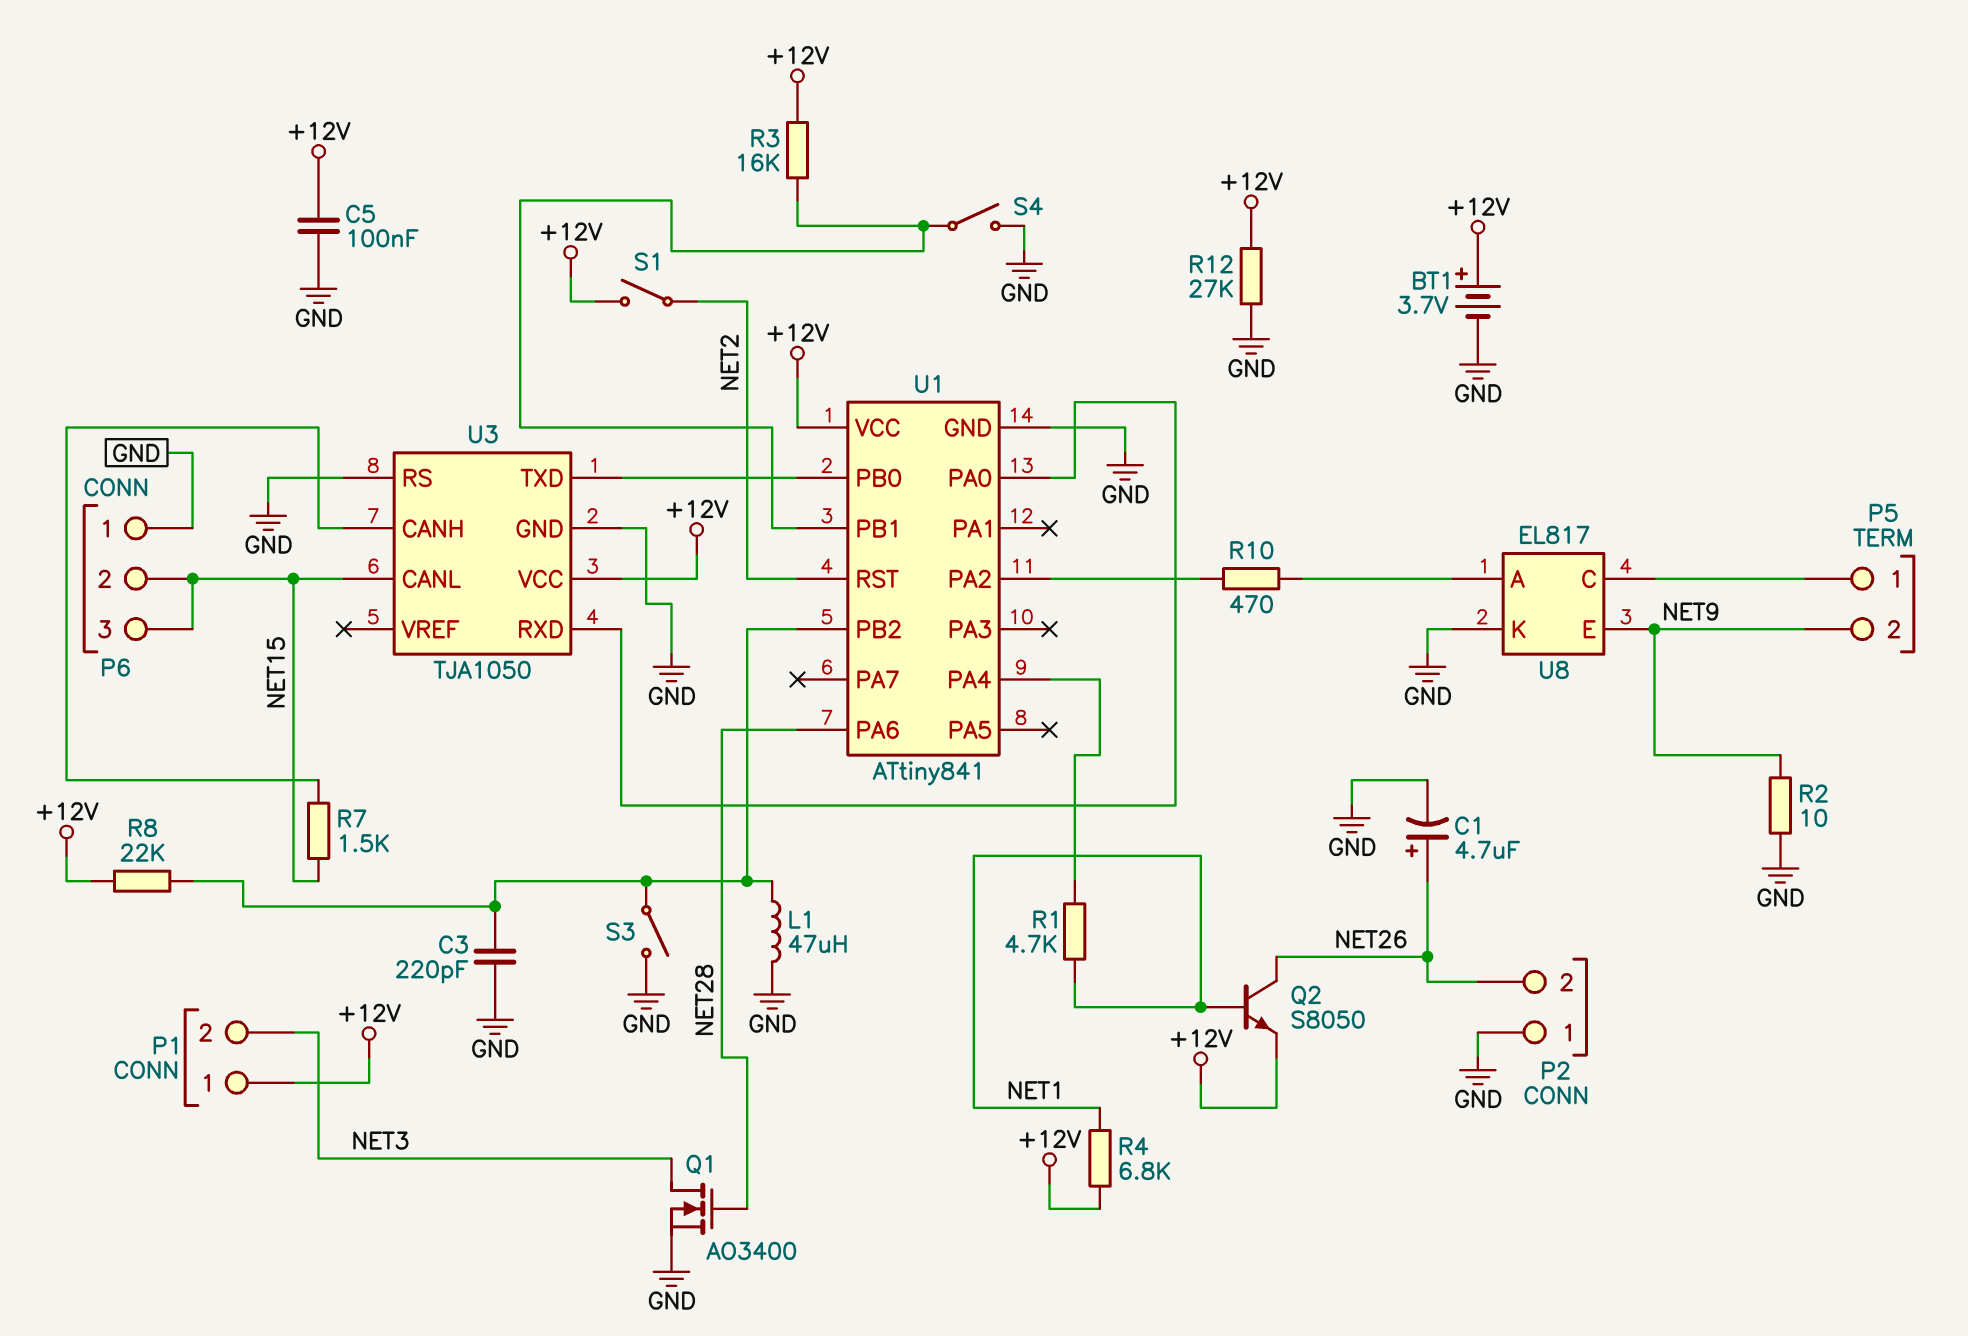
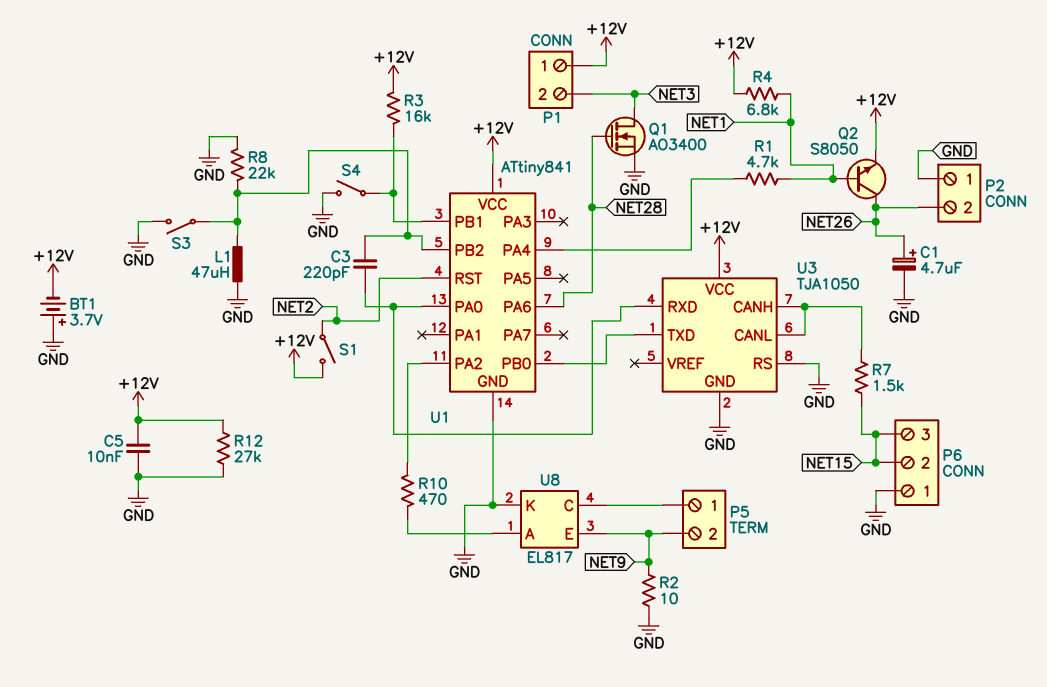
BT1: 3.7V (plus +12V, minus GND) -> 3.7V (plus GND, minus +12V)
C3: 220pF (GND, U1/PB2) -> 220pF (U1/PA0, U1/PB2)
C5: 100nF (+12V, GND) -> 10nF (+12V, GND)
R8: 22k (+12V, U1/PB2) -> 22k (GND, U1/PB2)
U3 pin CANL: NET15 -> U3/CANH

